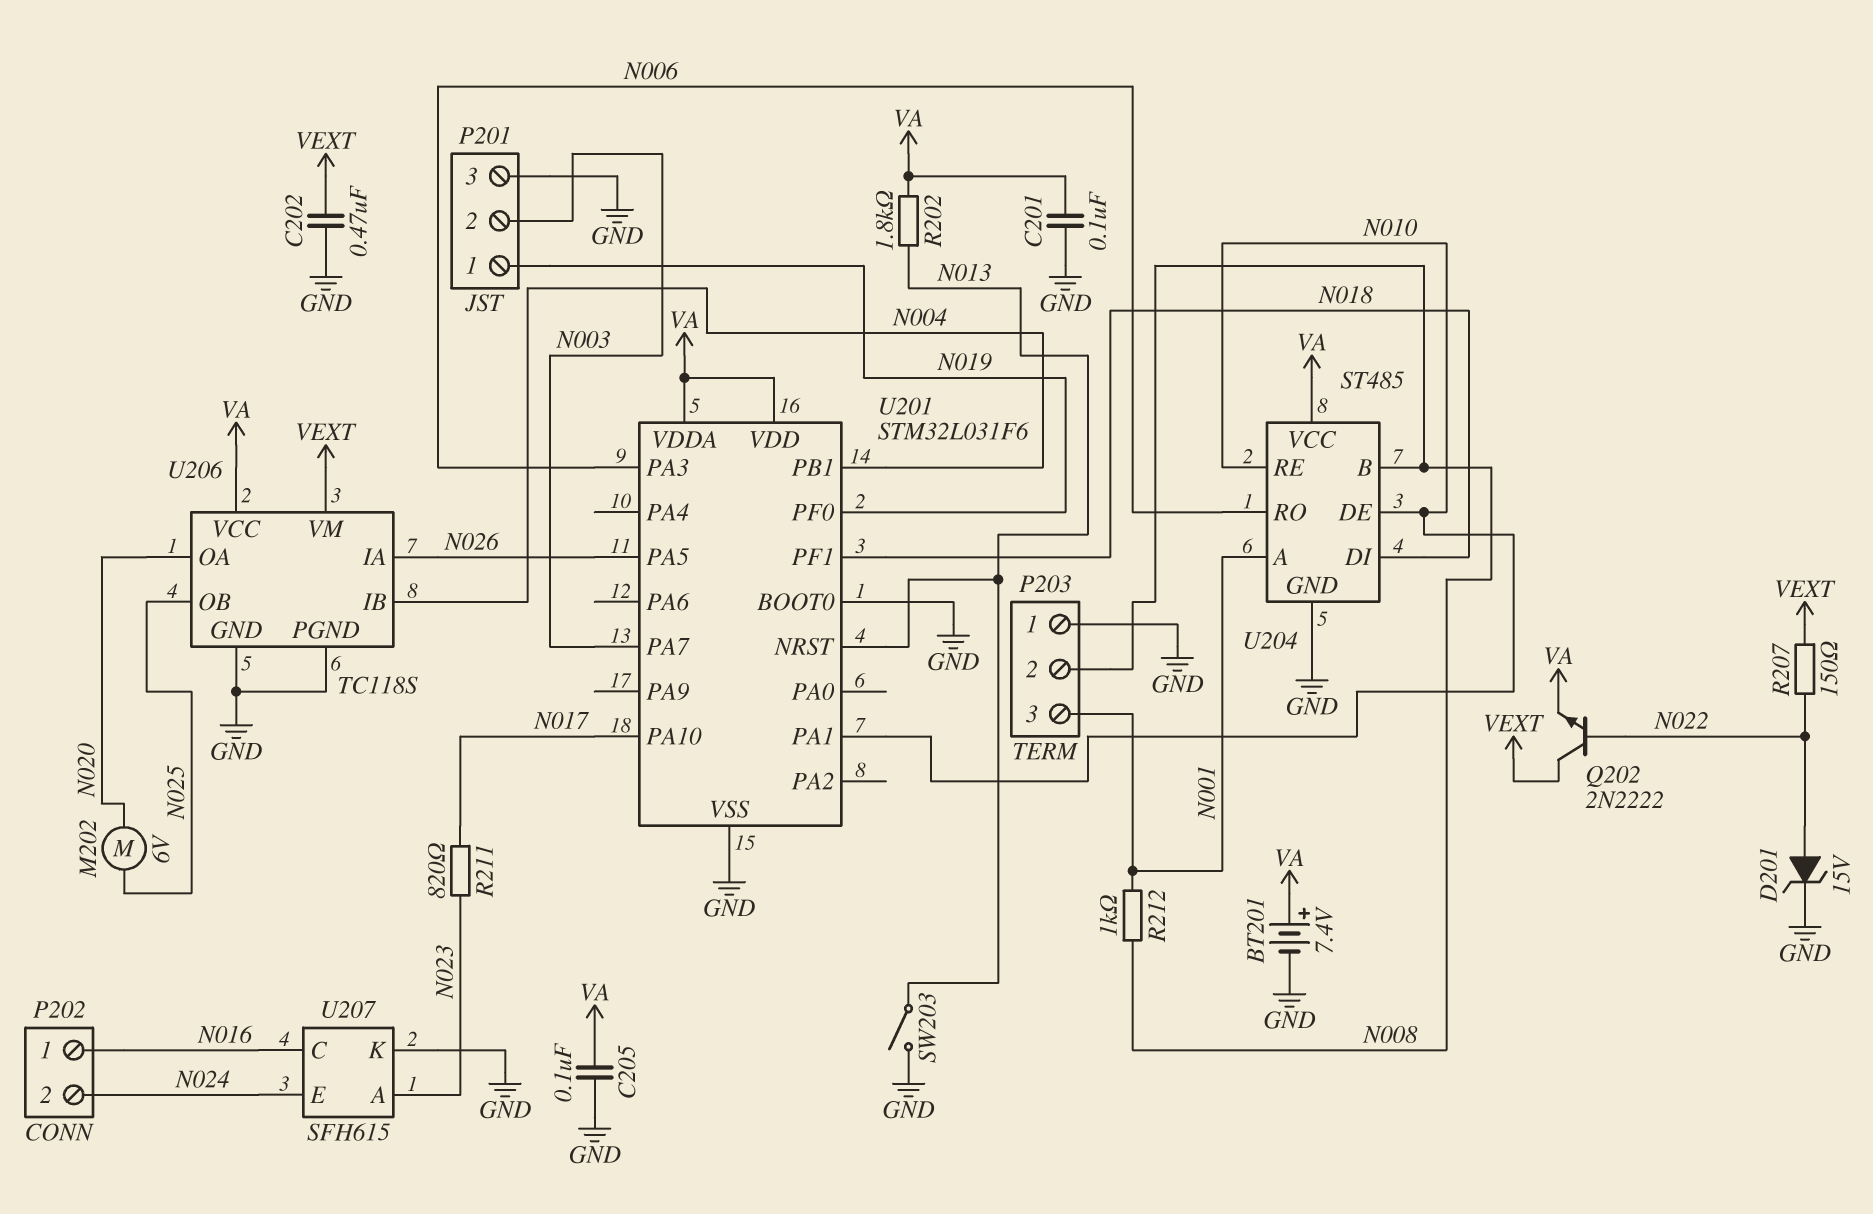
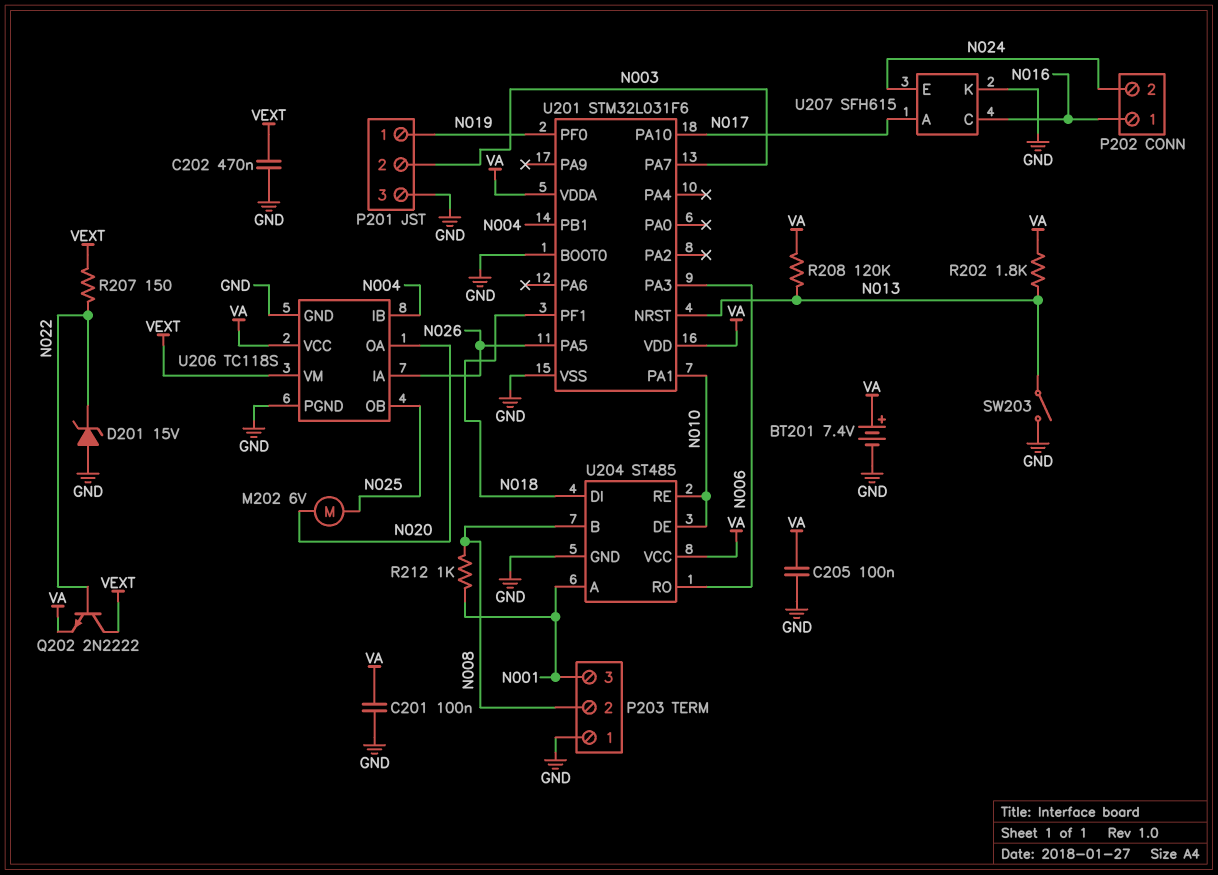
D201: zener 15V (A N022, K GND) -> zener 15V (A GND, K N022)
R208: none -> 120k (N013, VA)
R211: 820 (N017, N023) -> none
U207 pin A: N023 -> N017

